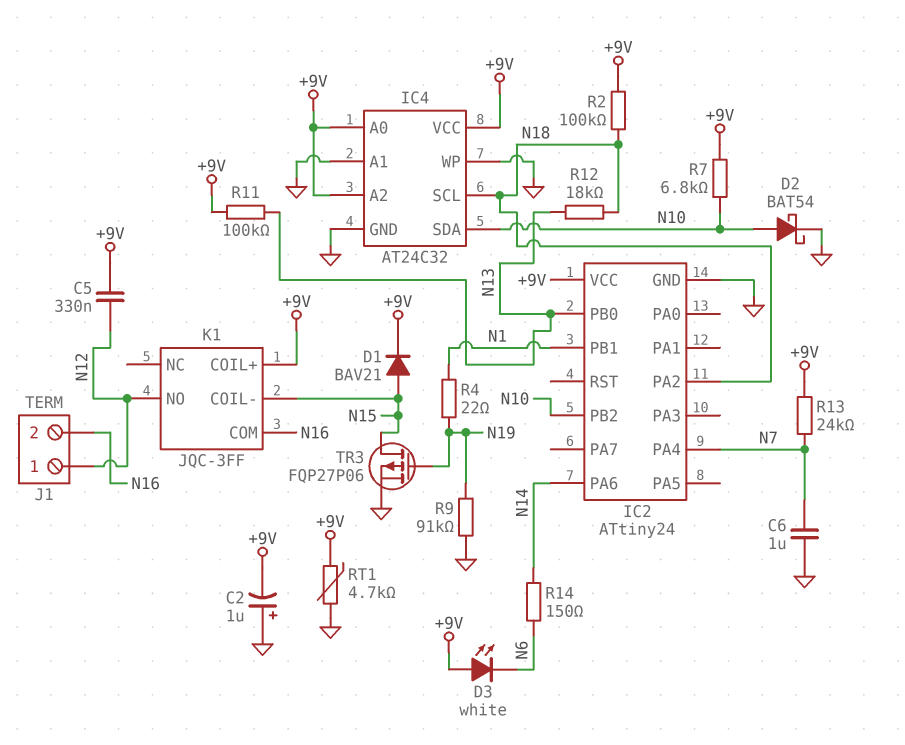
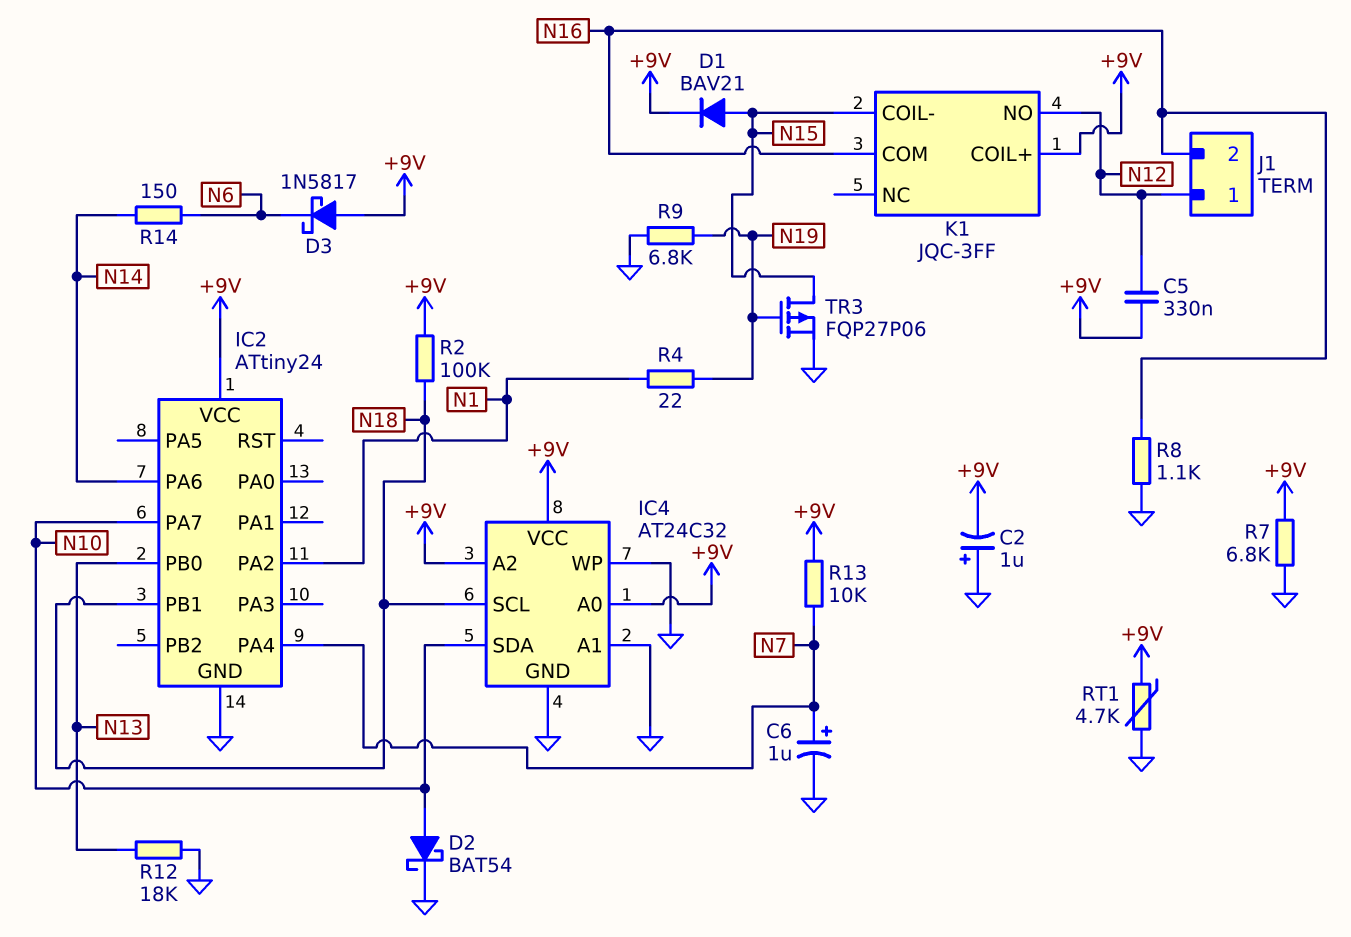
C6: 1uF (GND, N7) -> 1uF (plus N7, minus GND)
D3: LED white (A +9V, K N6) -> schottky 1N5817 (A +9V, K N6)
IC2 pin PA2: N18 -> N1
IC2 pin PA7: none -> N10
IC2 pin PB1: N1 -> N18
IC2 pin PB2: N10 -> none
R7: 6.8k (+9V, N10) -> 6.8k (+9V, GND)
R8: none -> 1.1k (GND, N16)
R9: 91k (GND, N19) -> 6.8k (GND, N19)
R11: 100k (+9V, N13) -> none
R12: 18k (N13, N18) -> 18k (GND, N13)
R13: 24k (+9V, N7) -> 10k (+9V, N7)

